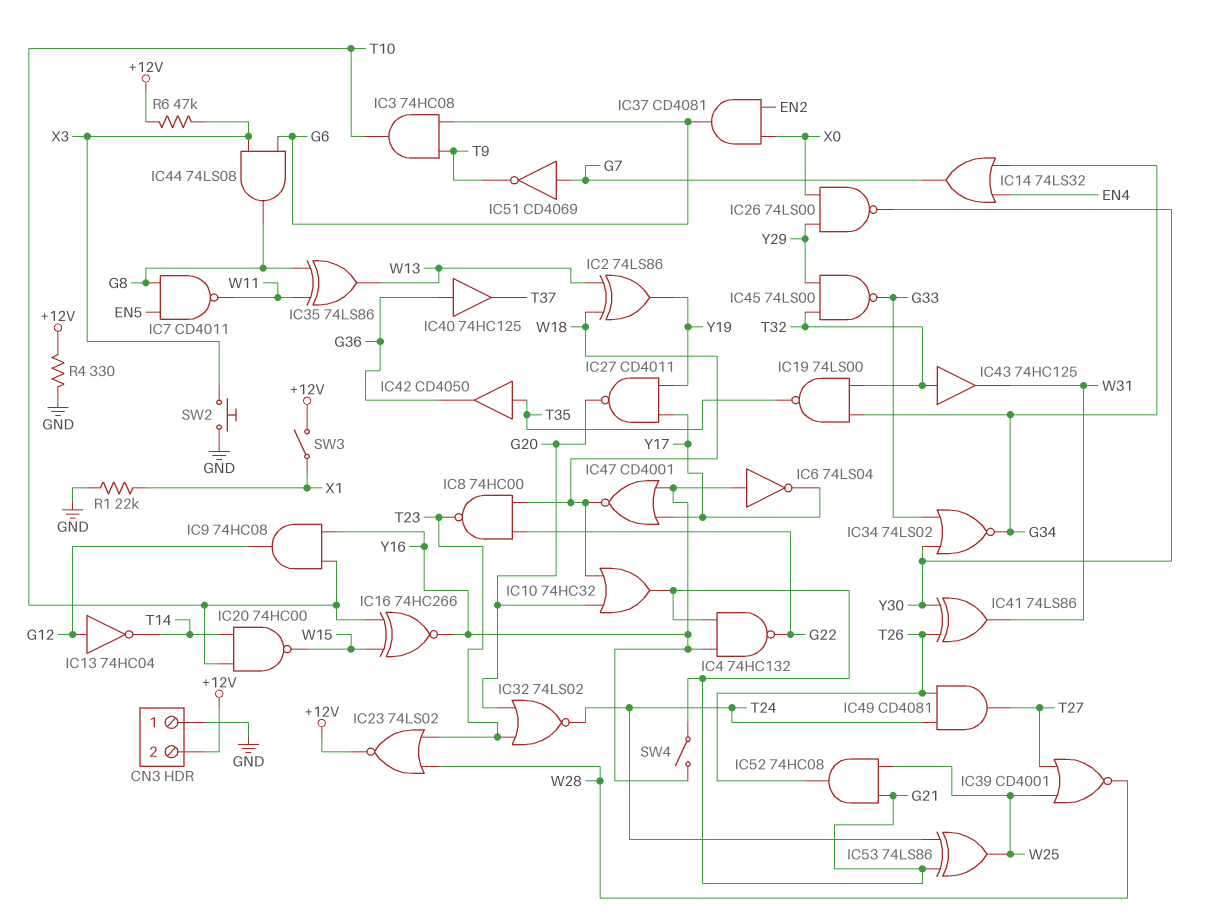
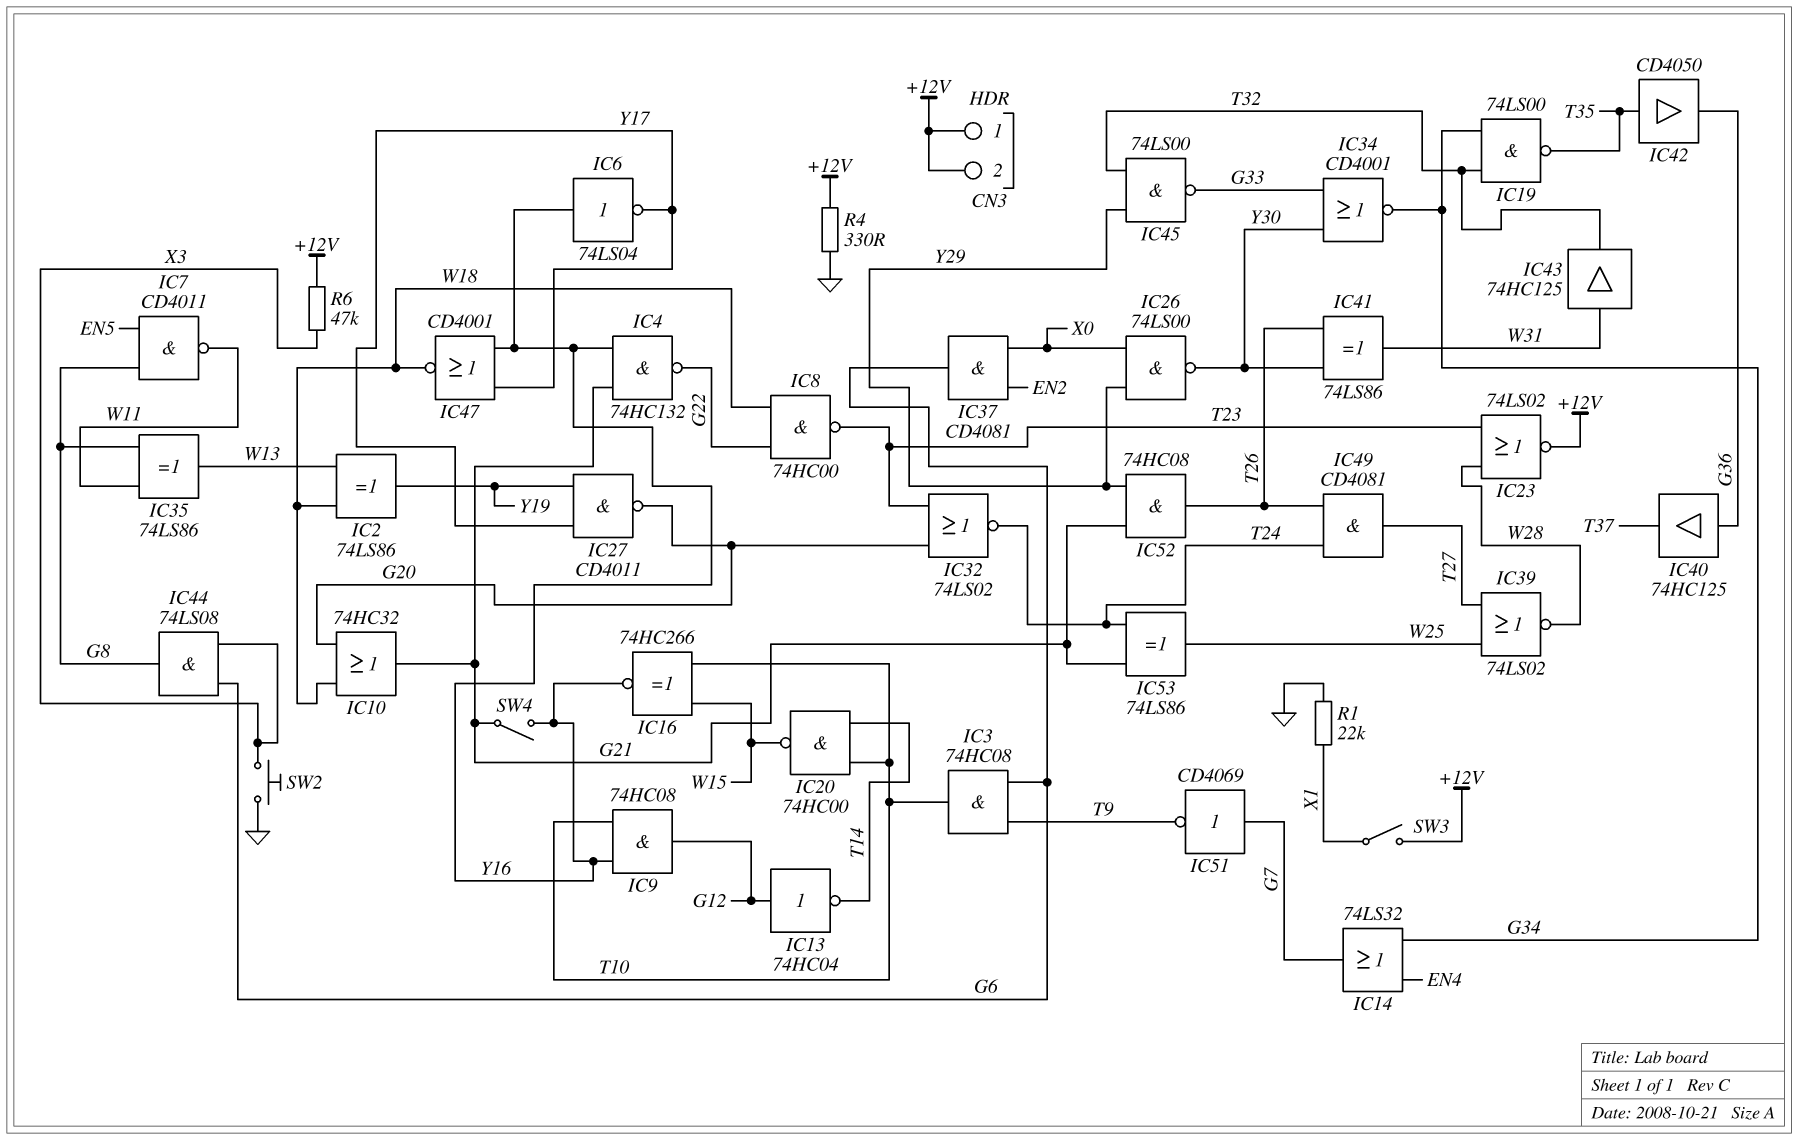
CN3 pin 1: GND -> +12V
IC34: NOR 74LS02 (in G33, in Y30, out G34) -> NOR CD4001 (in G33, in Y30, out G34)
IC39: NOR CD4001 (in T27, in W25, out W28) -> NOR 74LS02 (in T27, in W25, out W28)
IC43: buffer 74HC125 (in T32, out W31) -> buffer 74HC125 (in W31, out T32)
IC52: AND 74HC08 (in G21, in W25, out T26) -> AND 74HC08 (in G21, in Y29, out T26)

